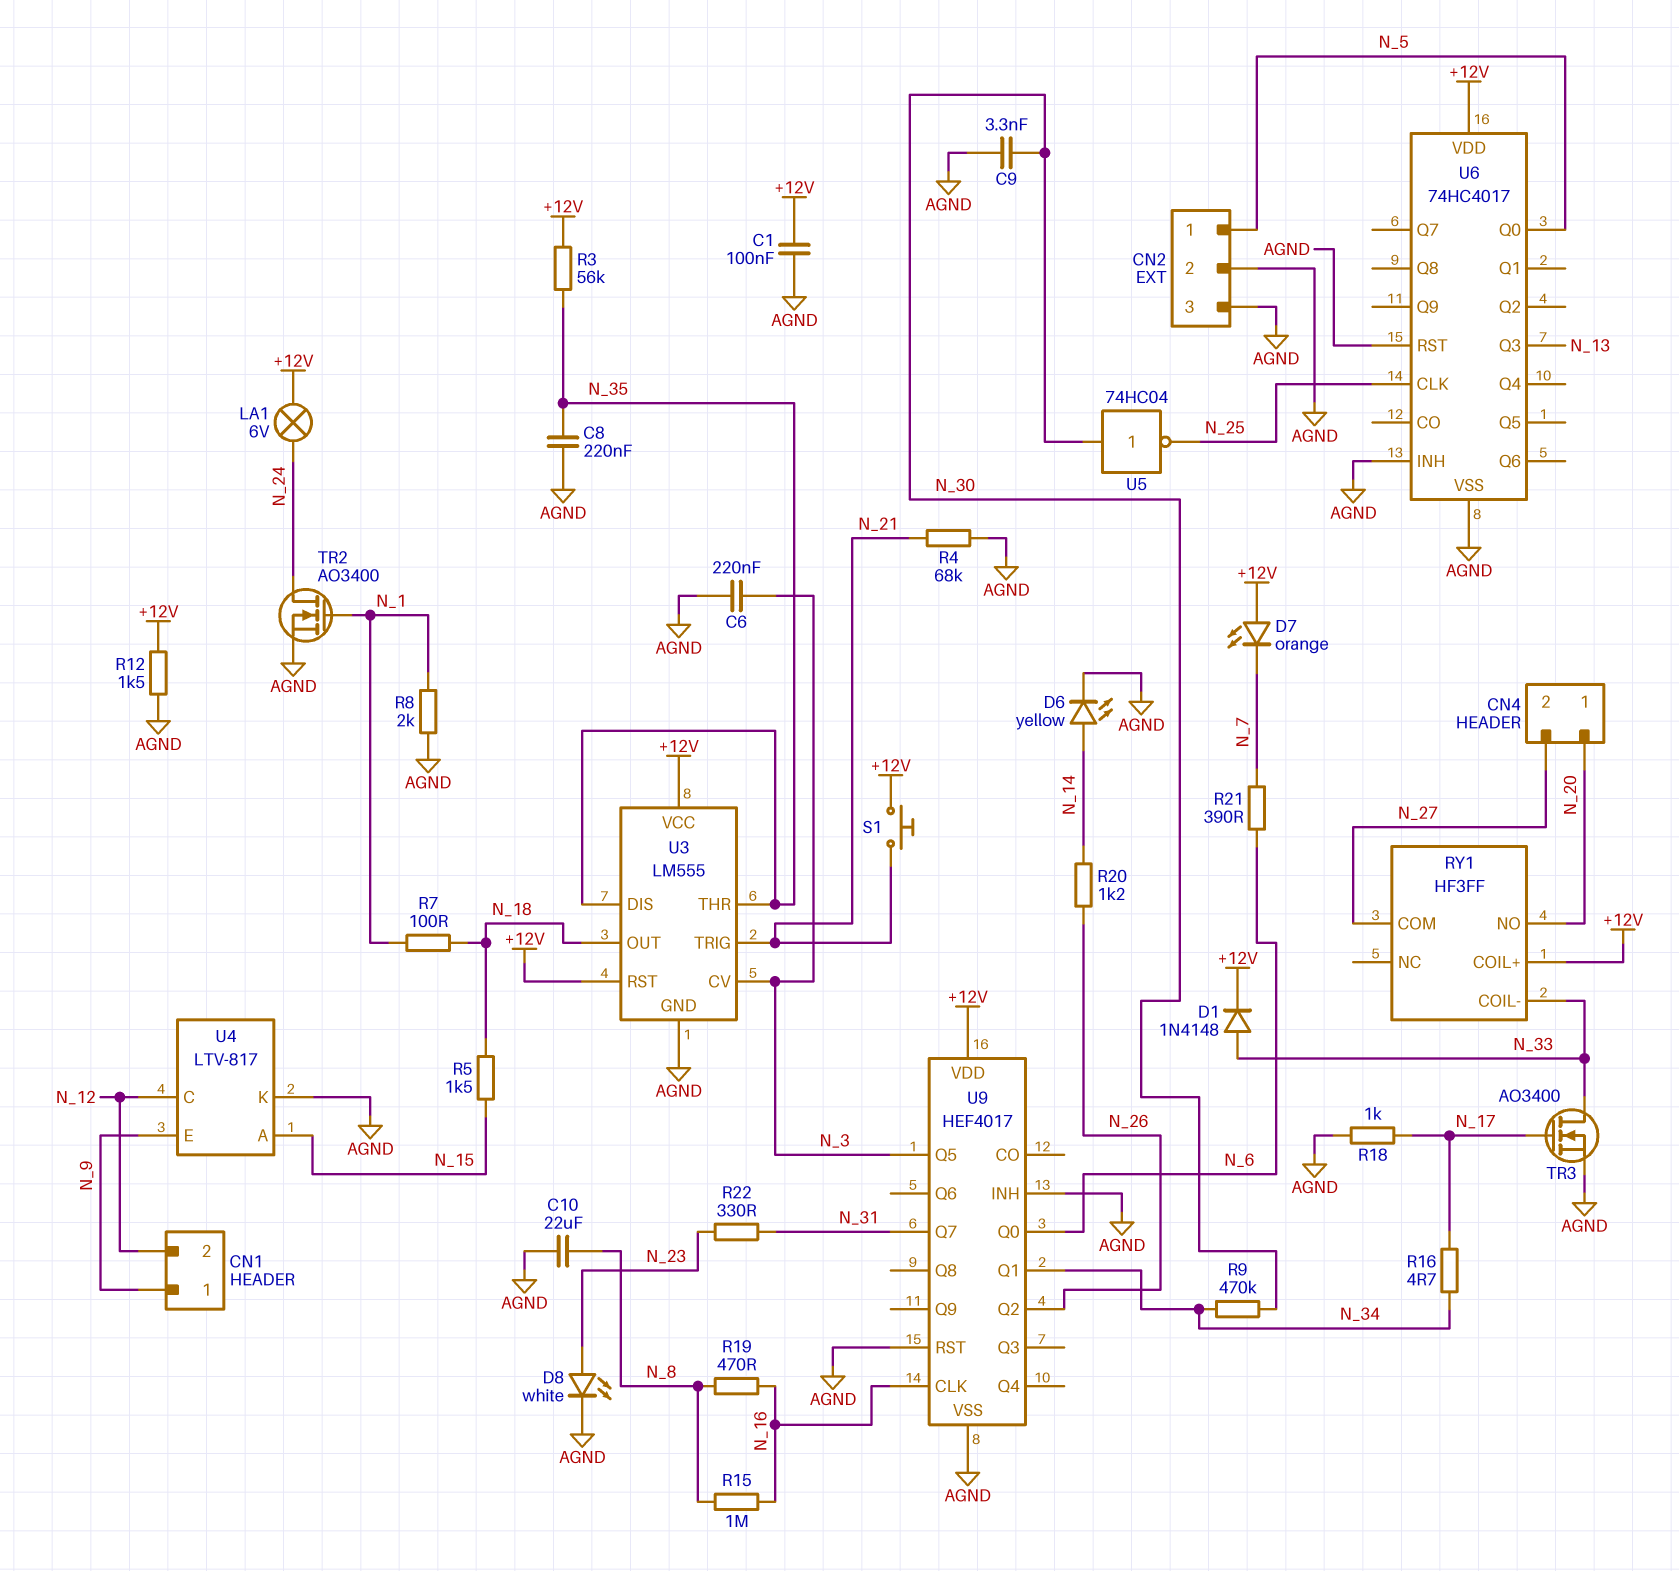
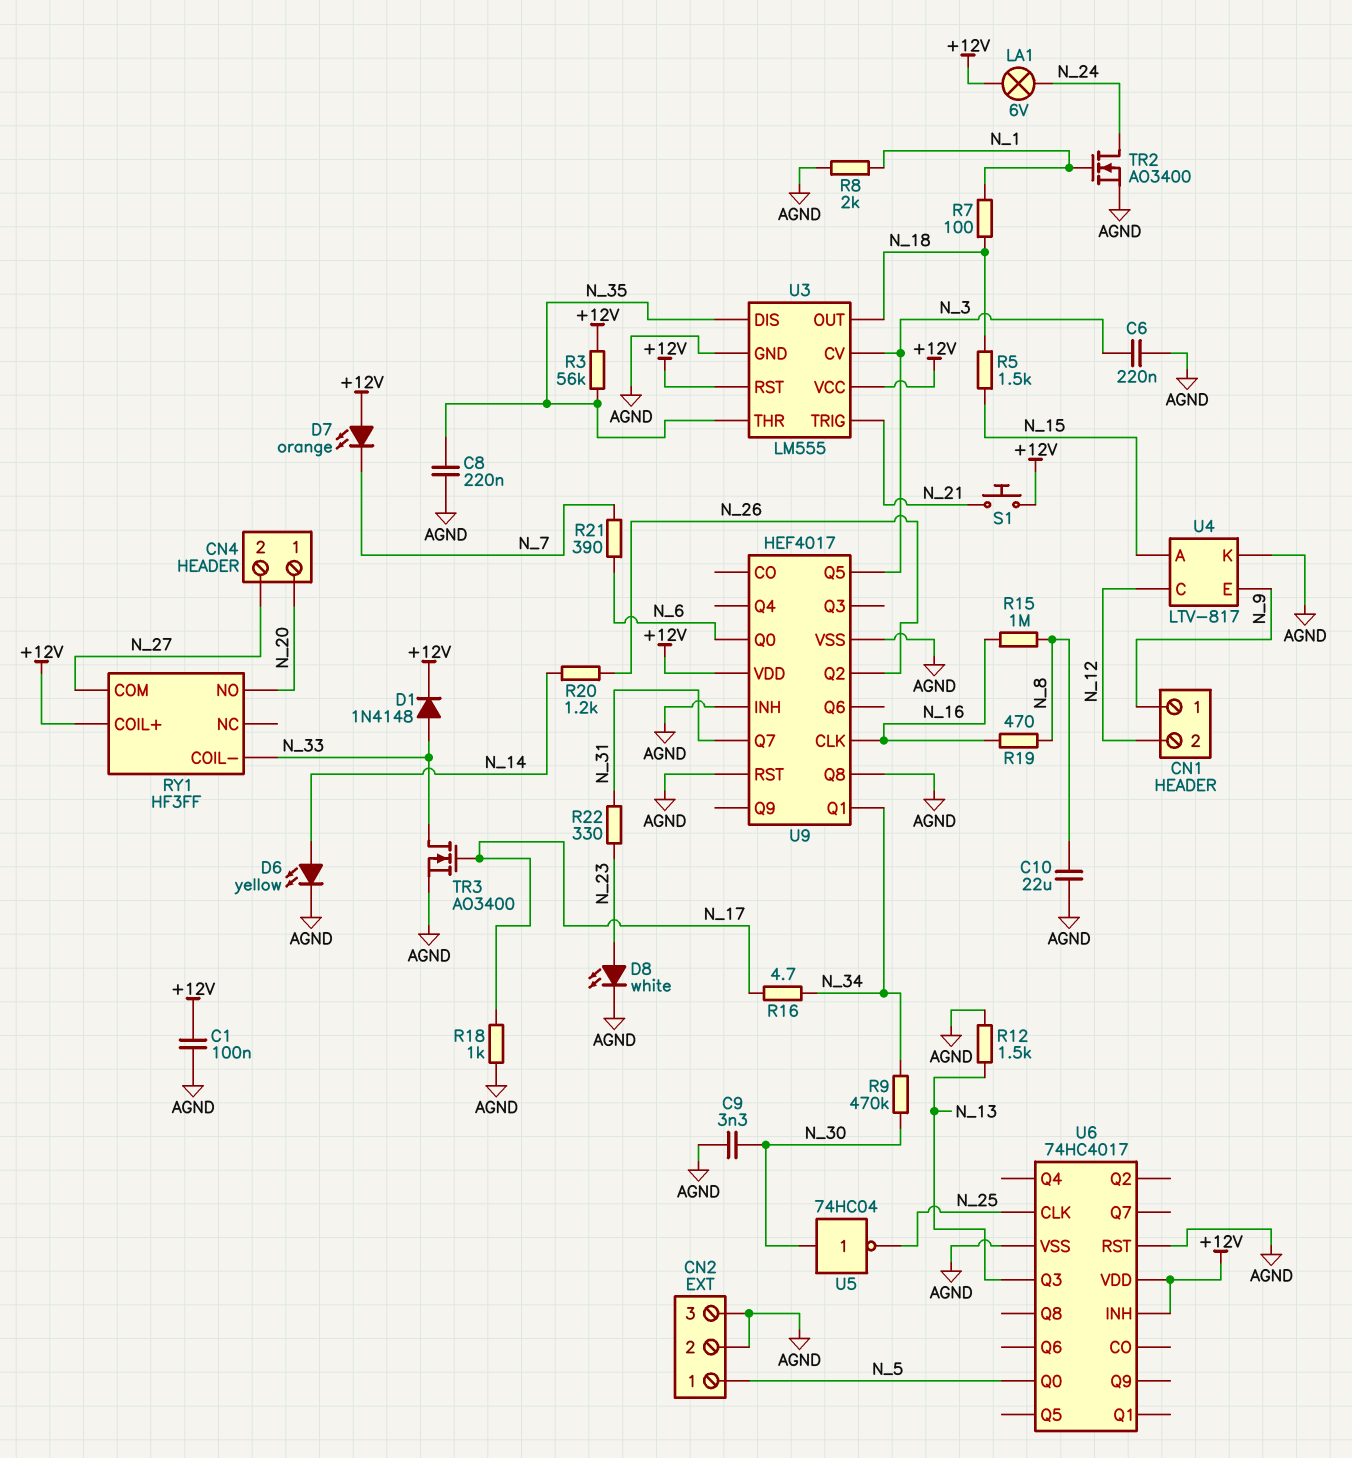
R4: 68k (AGND, N_21) -> none
R12: 1.5k (+12V, AGND) -> 1.5k (AGND, N_13)
U6 pin INH: AGND -> +12V
U9 pin Q8: none -> AGND

